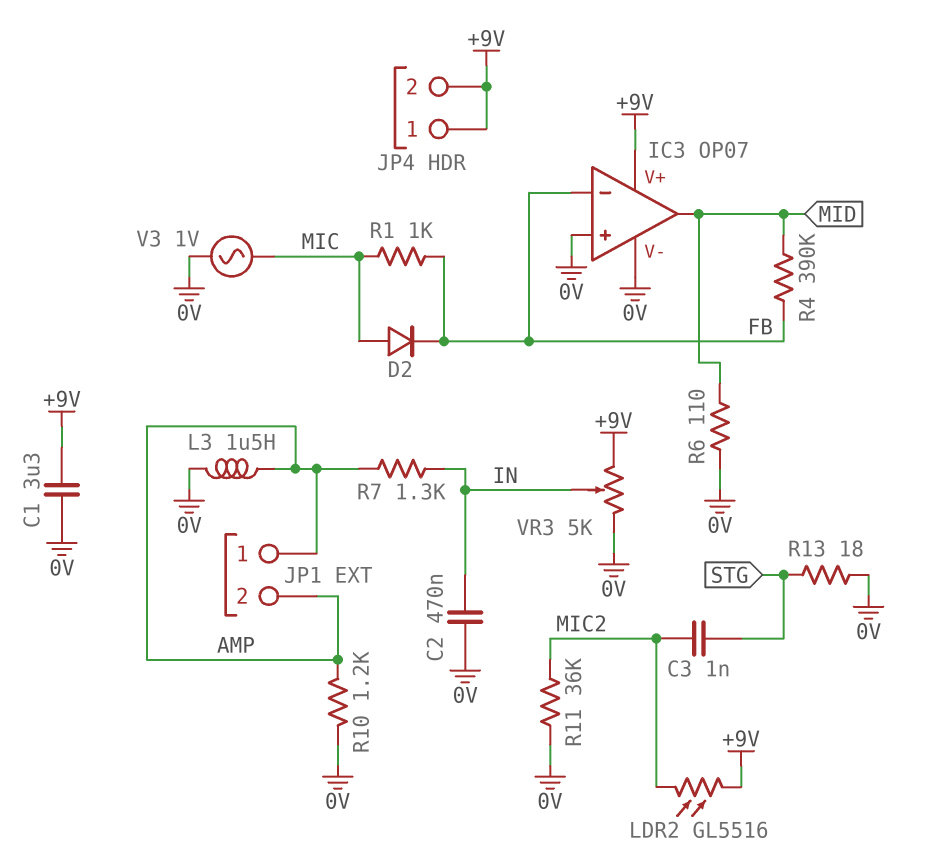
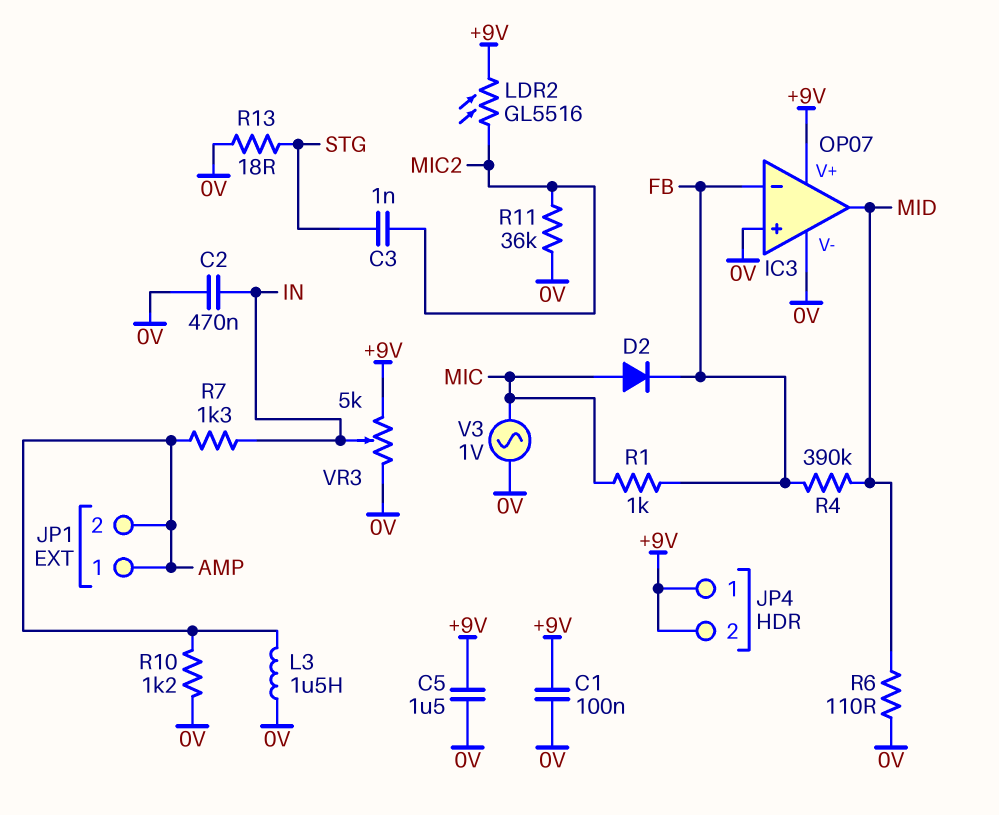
C1: 3.3uF (+9V, 0V) -> 100nF (+9V, 0V)
C5: none -> 1.5uF (+9V, 0V)

